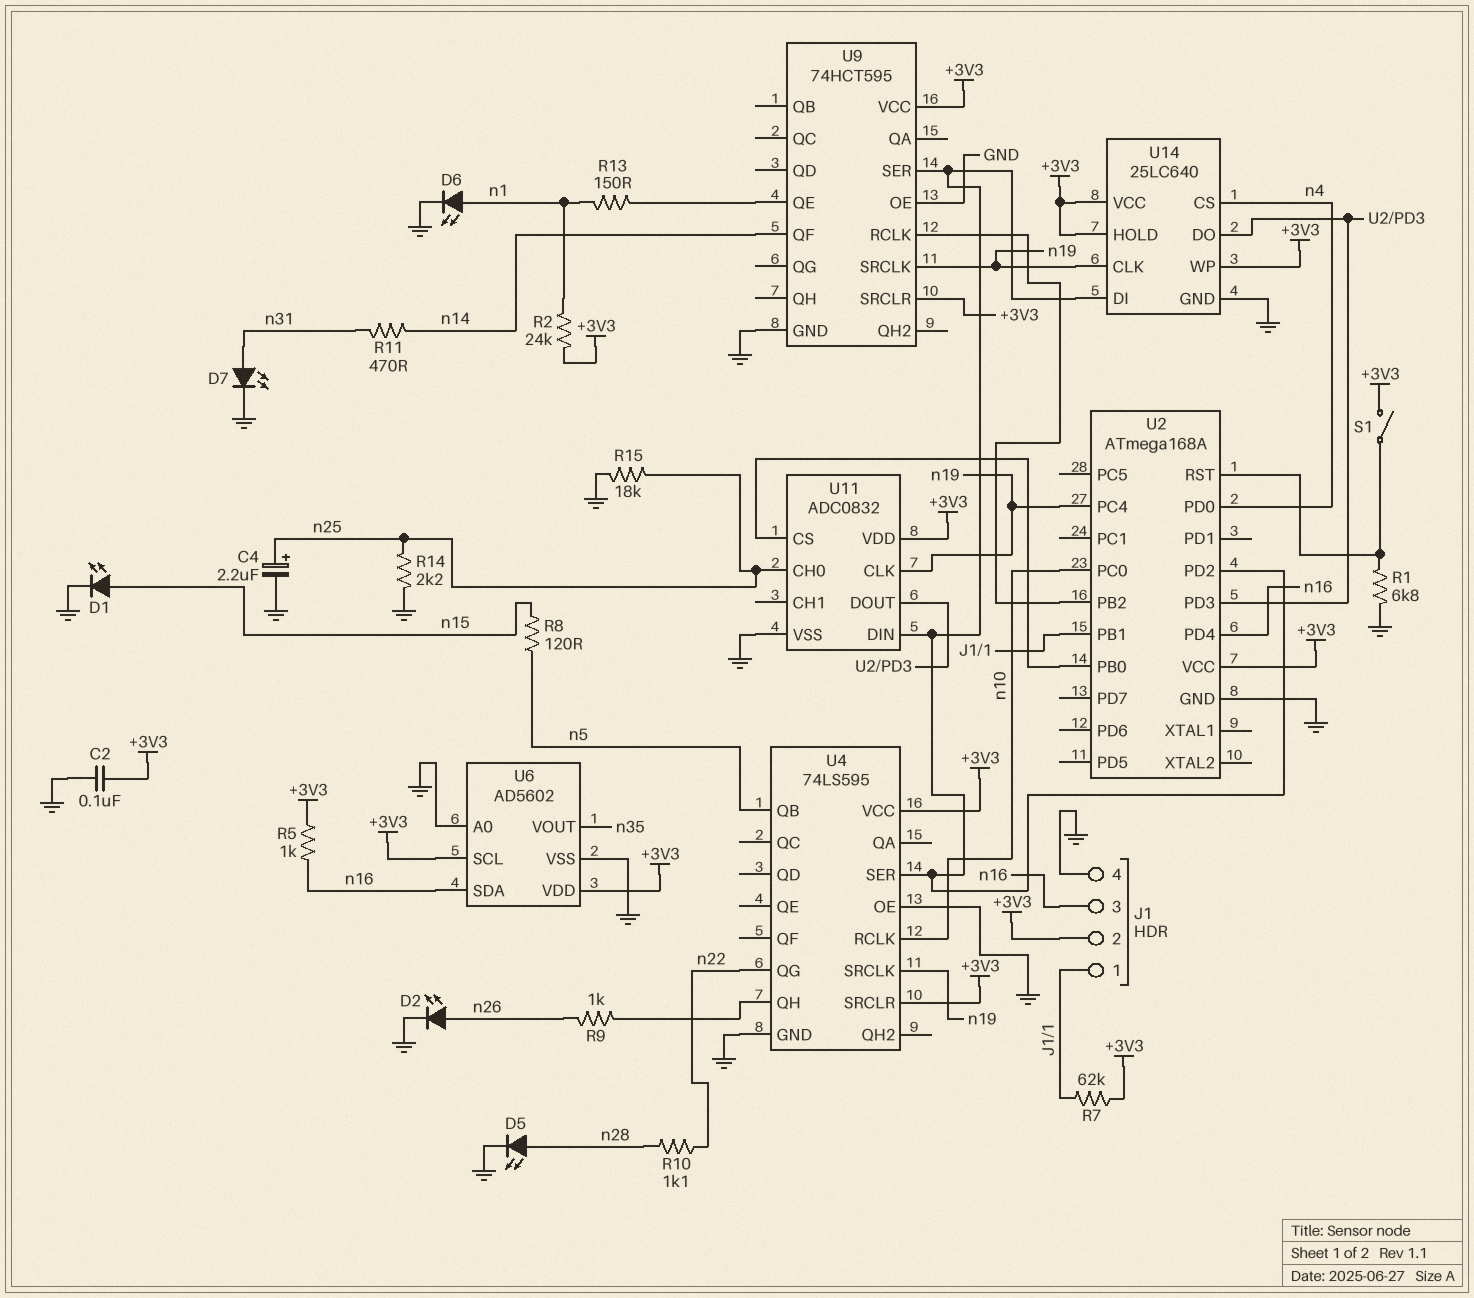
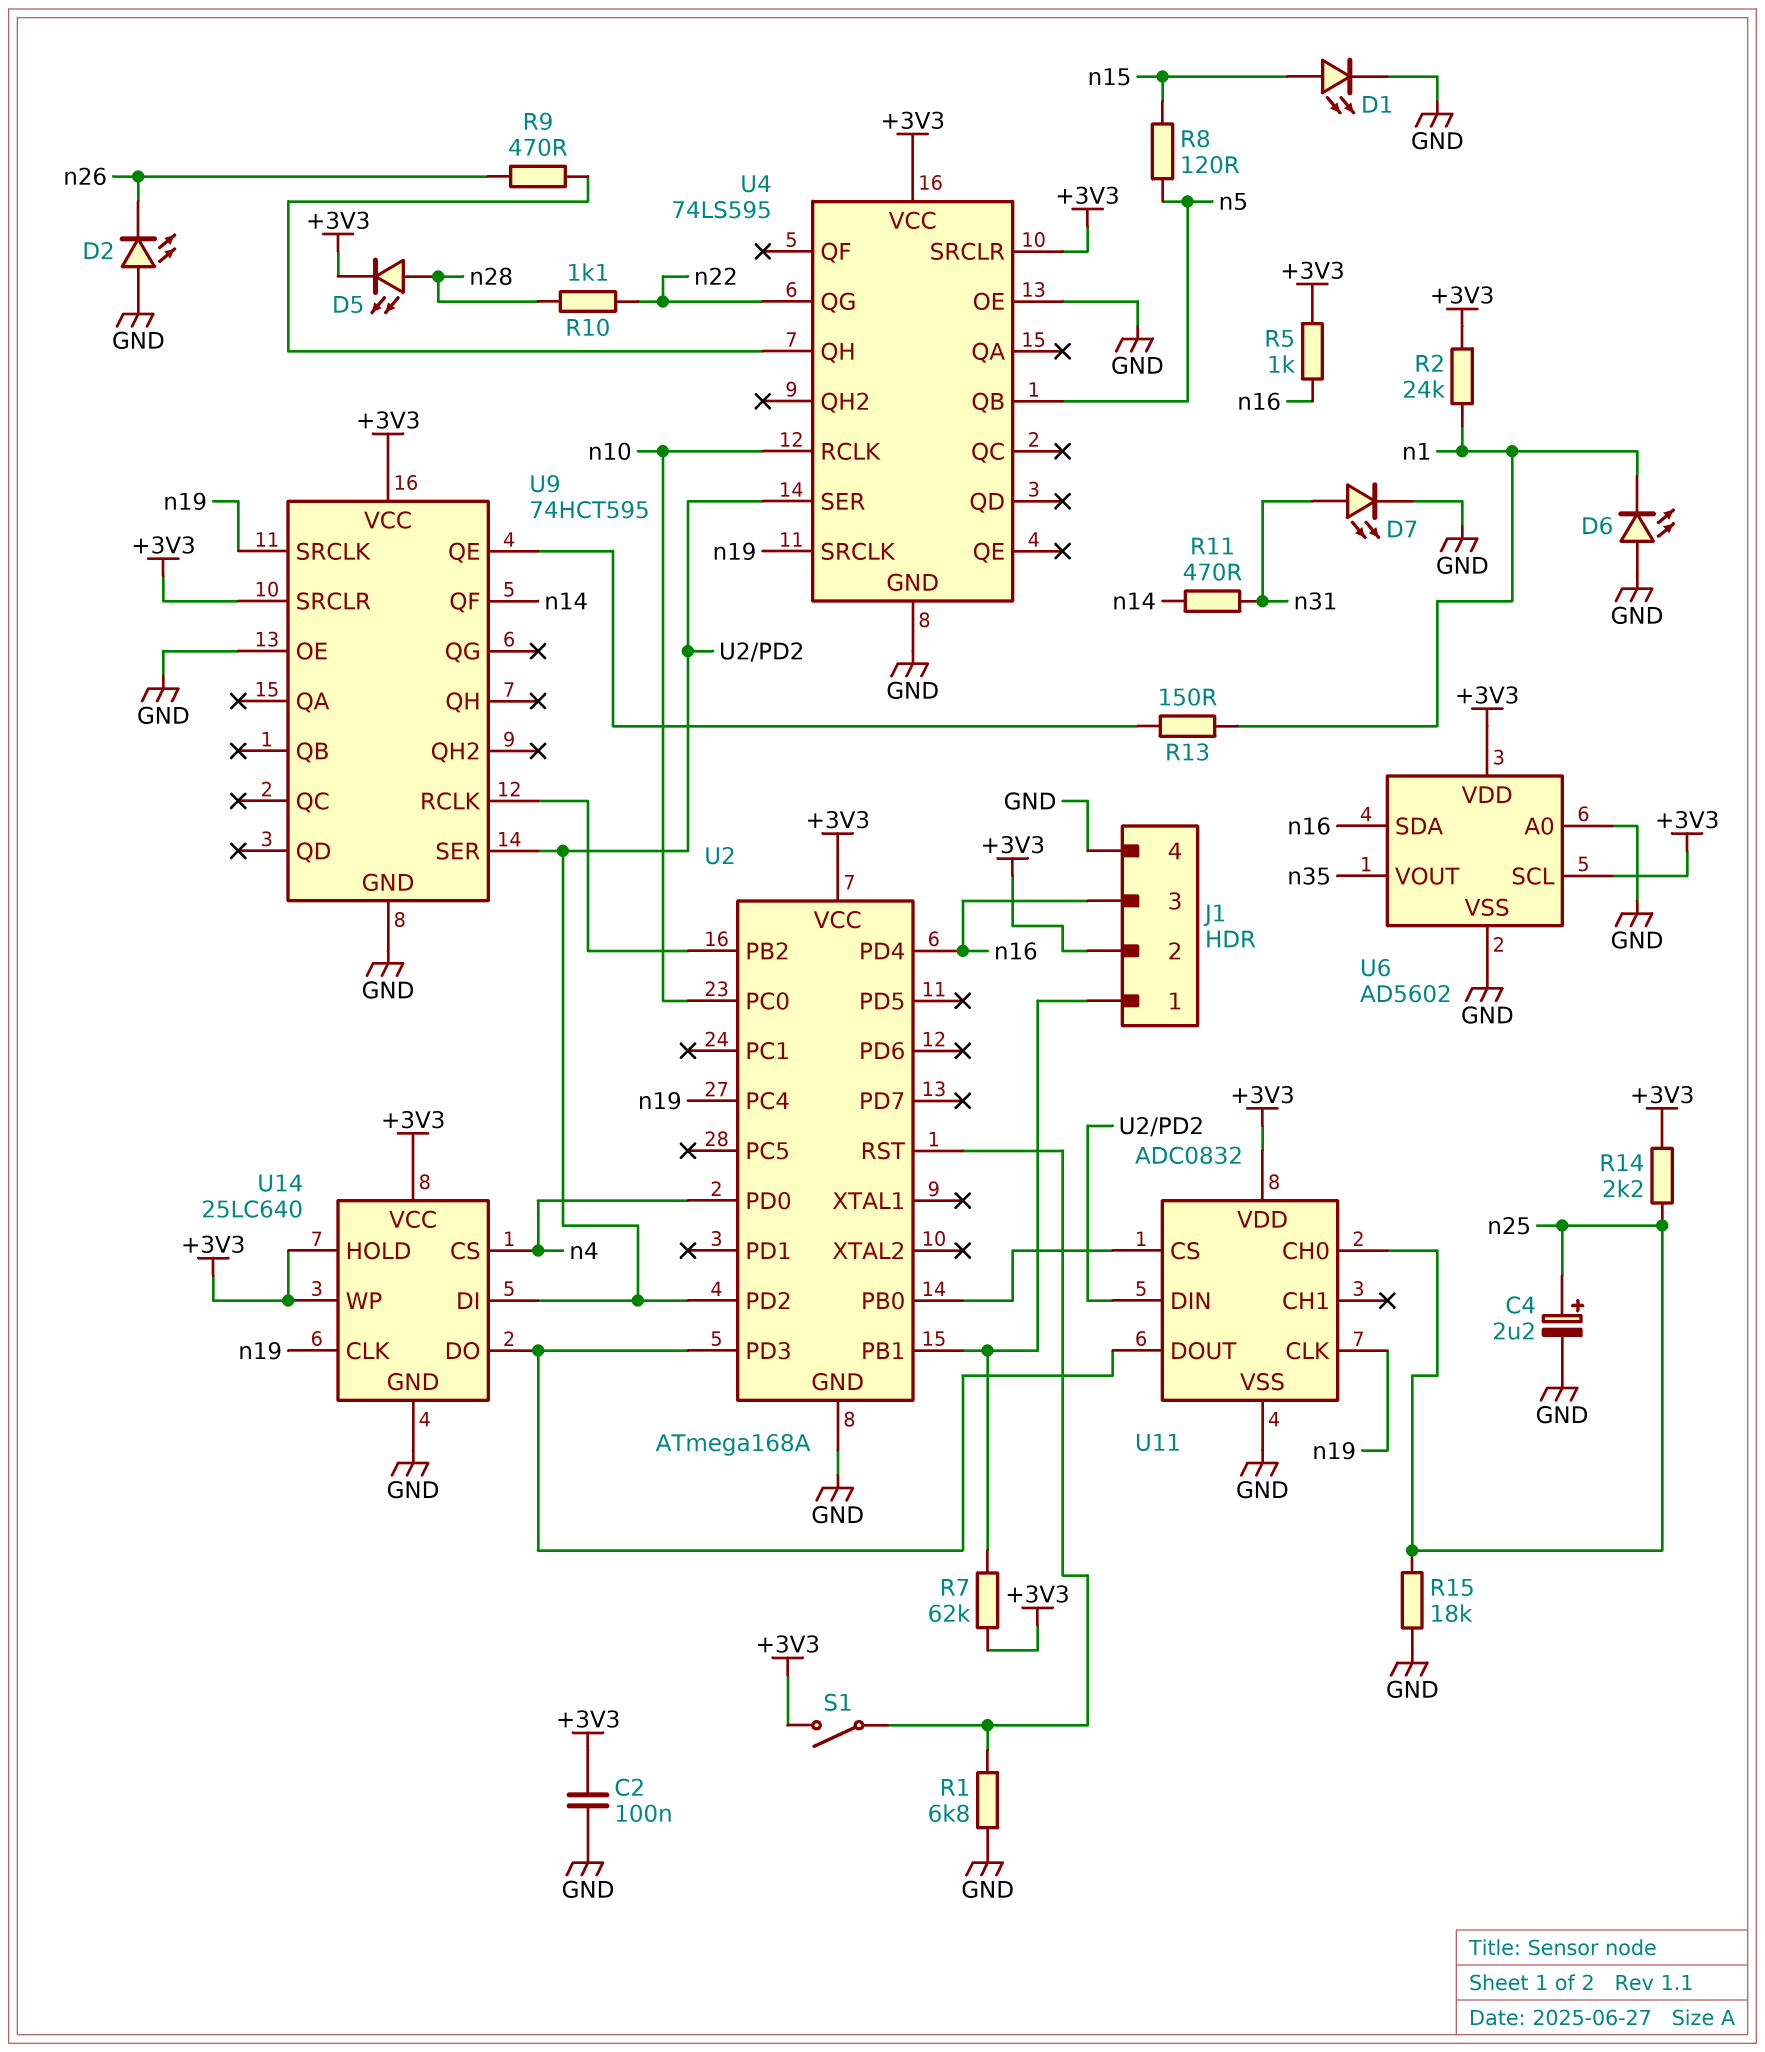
D2: LED (A n26, K GND) -> LED (A GND, K n26)
D5: LED (A n28, K GND) -> LED (A n28, K +3V3)
D6: LED (A n1, K GND) -> LED (A GND, K n1)
R9: 1k (U4/QH, n26) -> 470 (U4/QH, n26)
R14: 2.2k (GND, n25) -> 2.2k (+3V3, n25)

